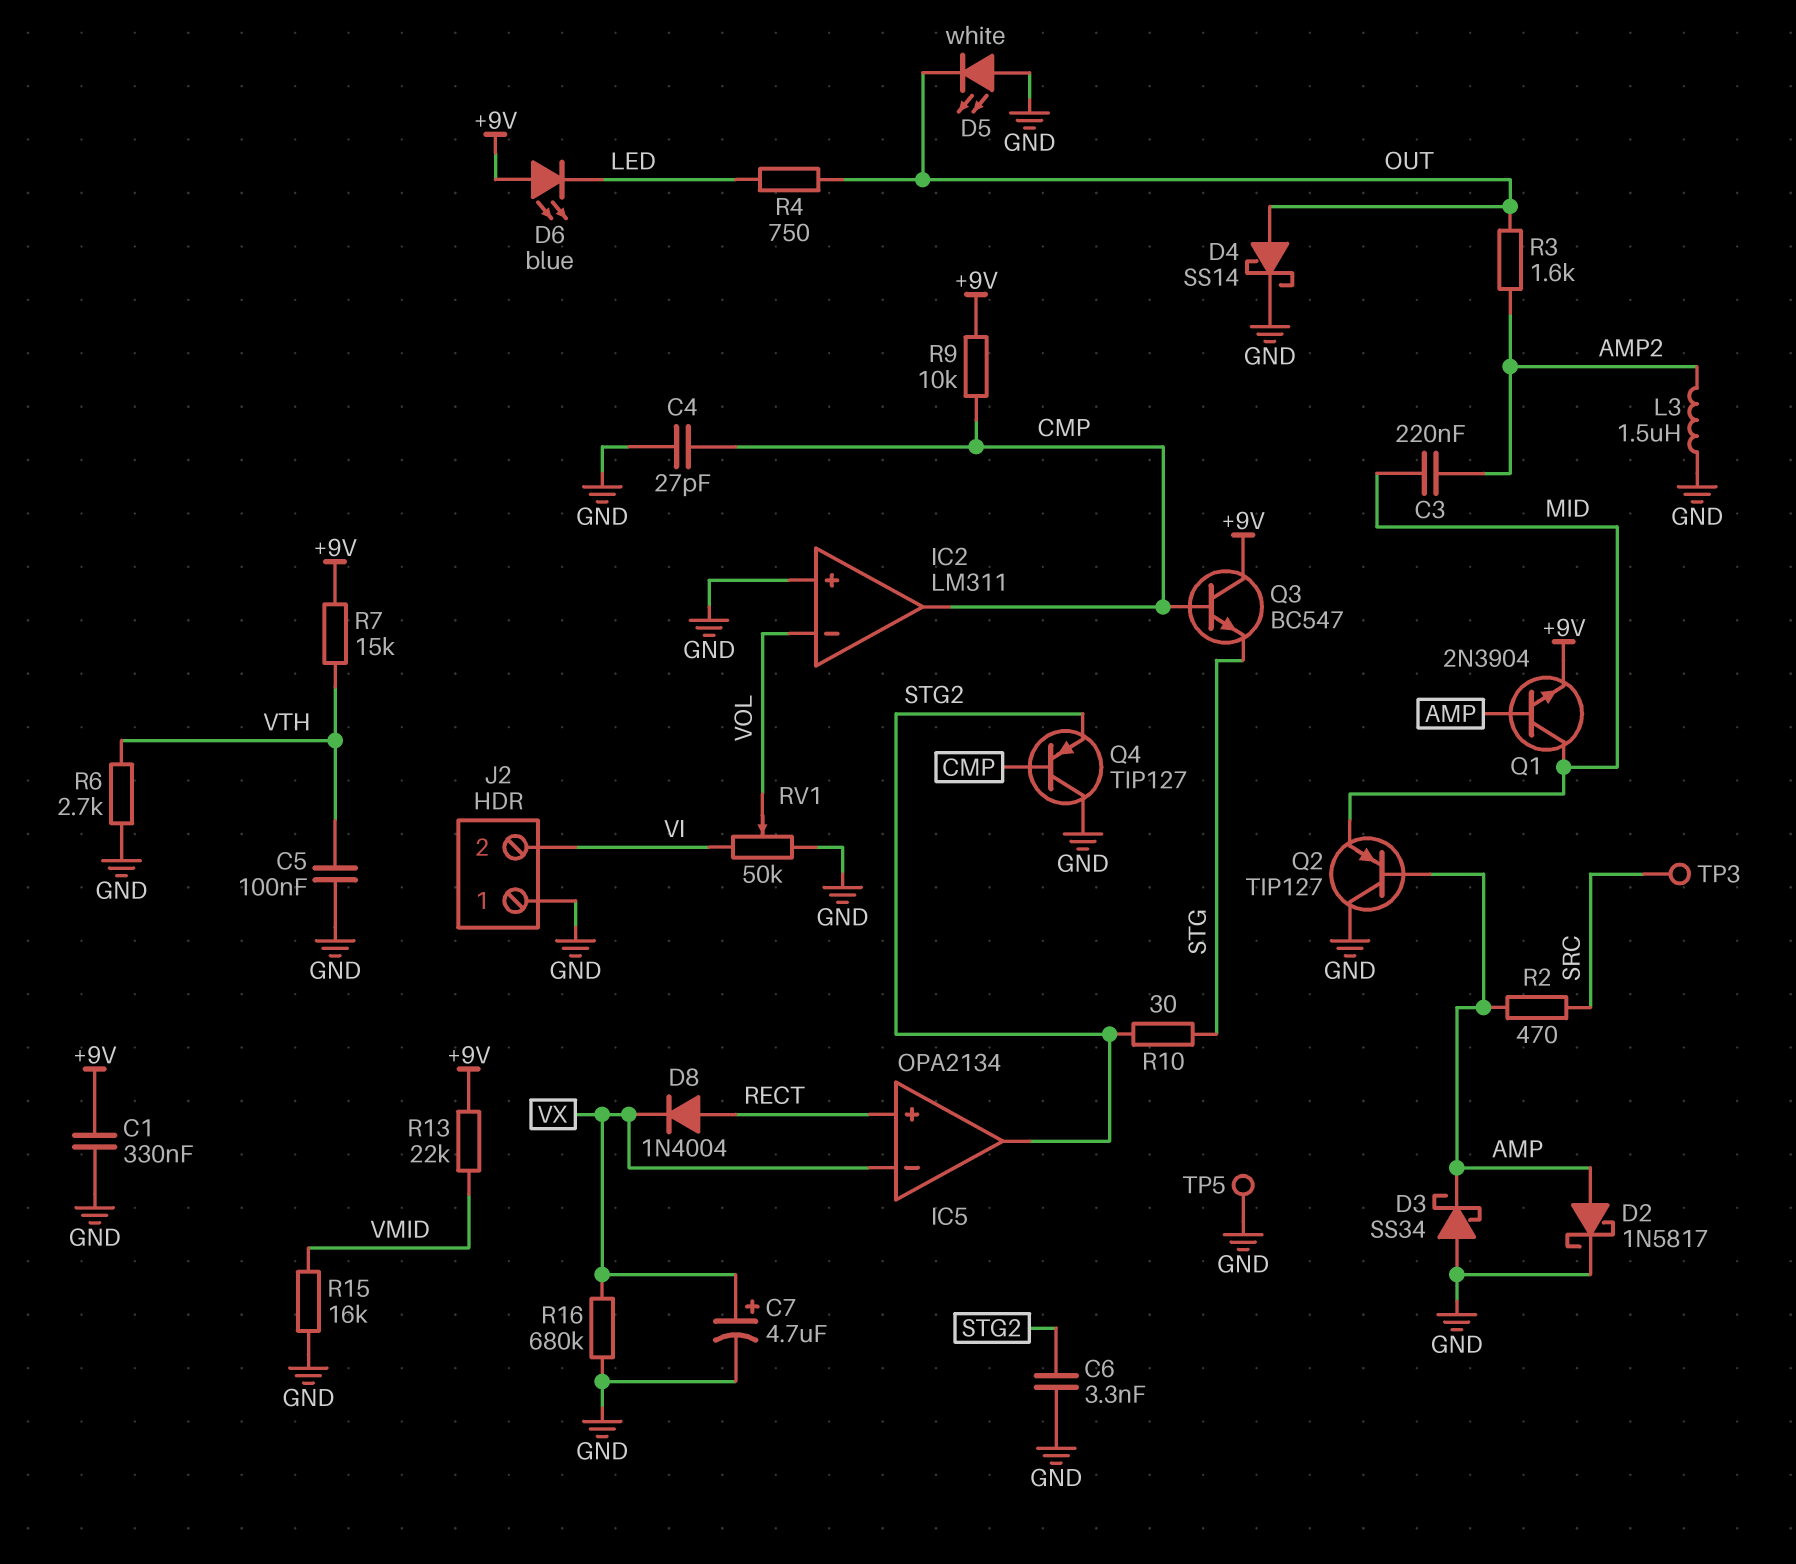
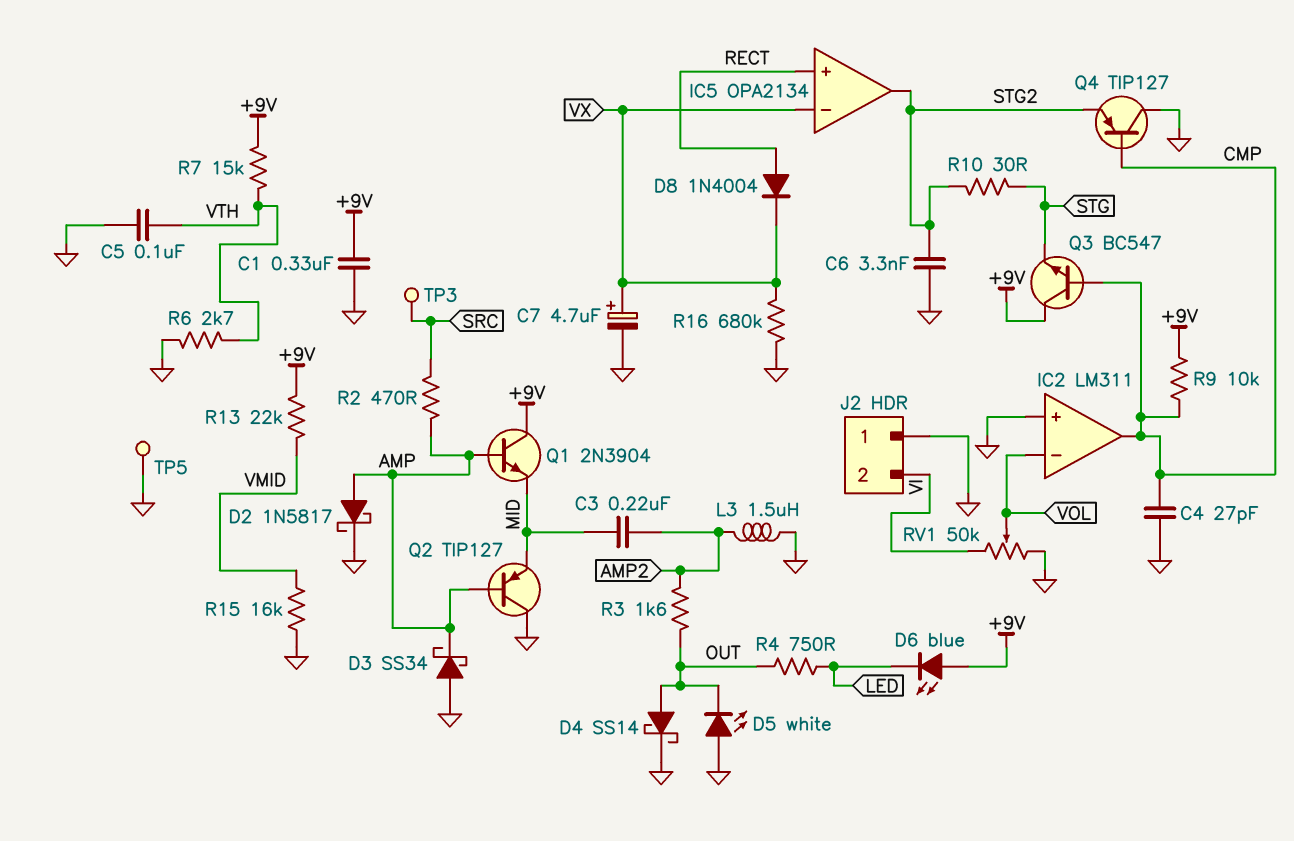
Q1: NPN 2N3904 (B AMP, C MID, E +9V) -> NPN 2N3904 (B AMP, C +9V, E MID)

